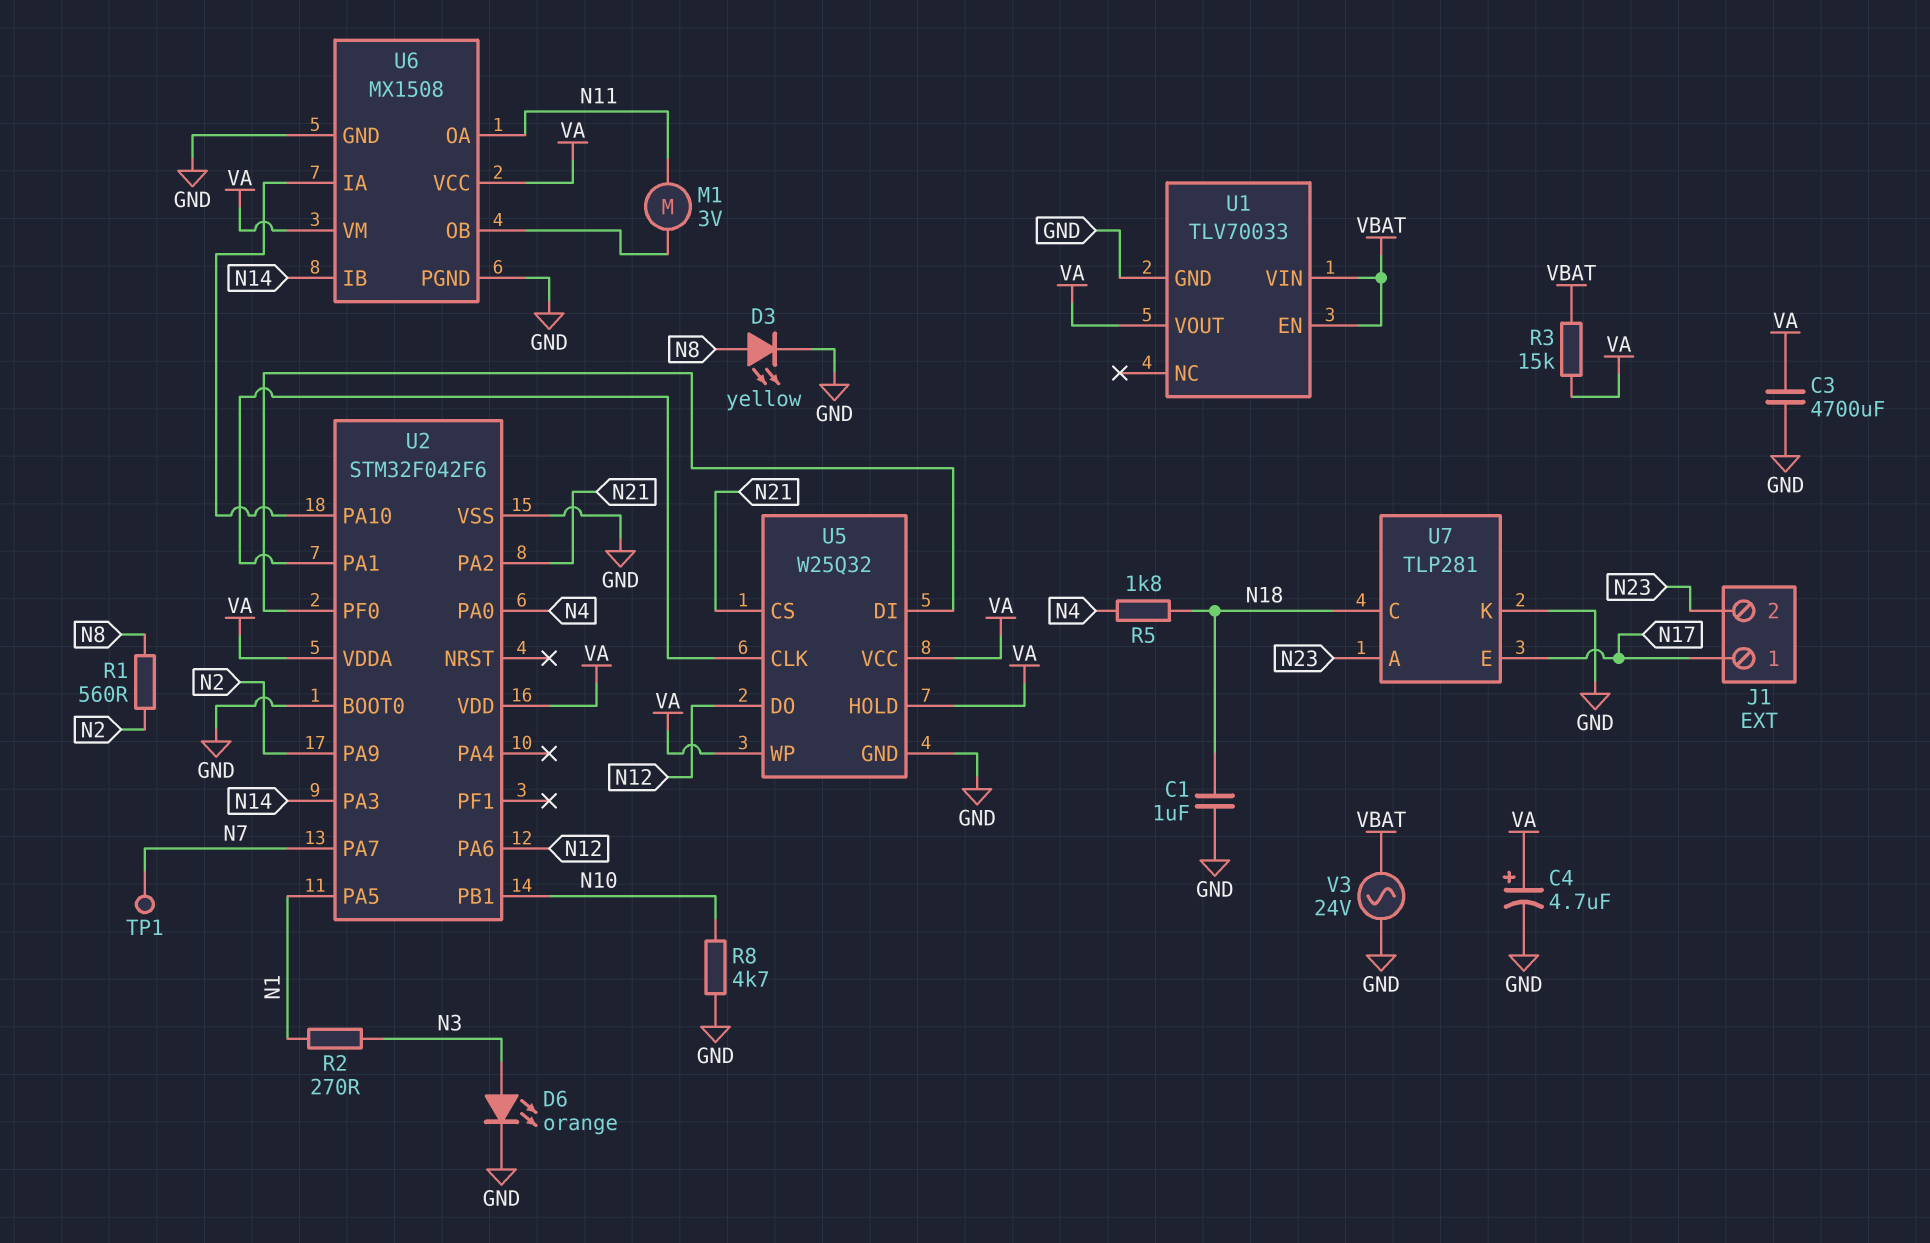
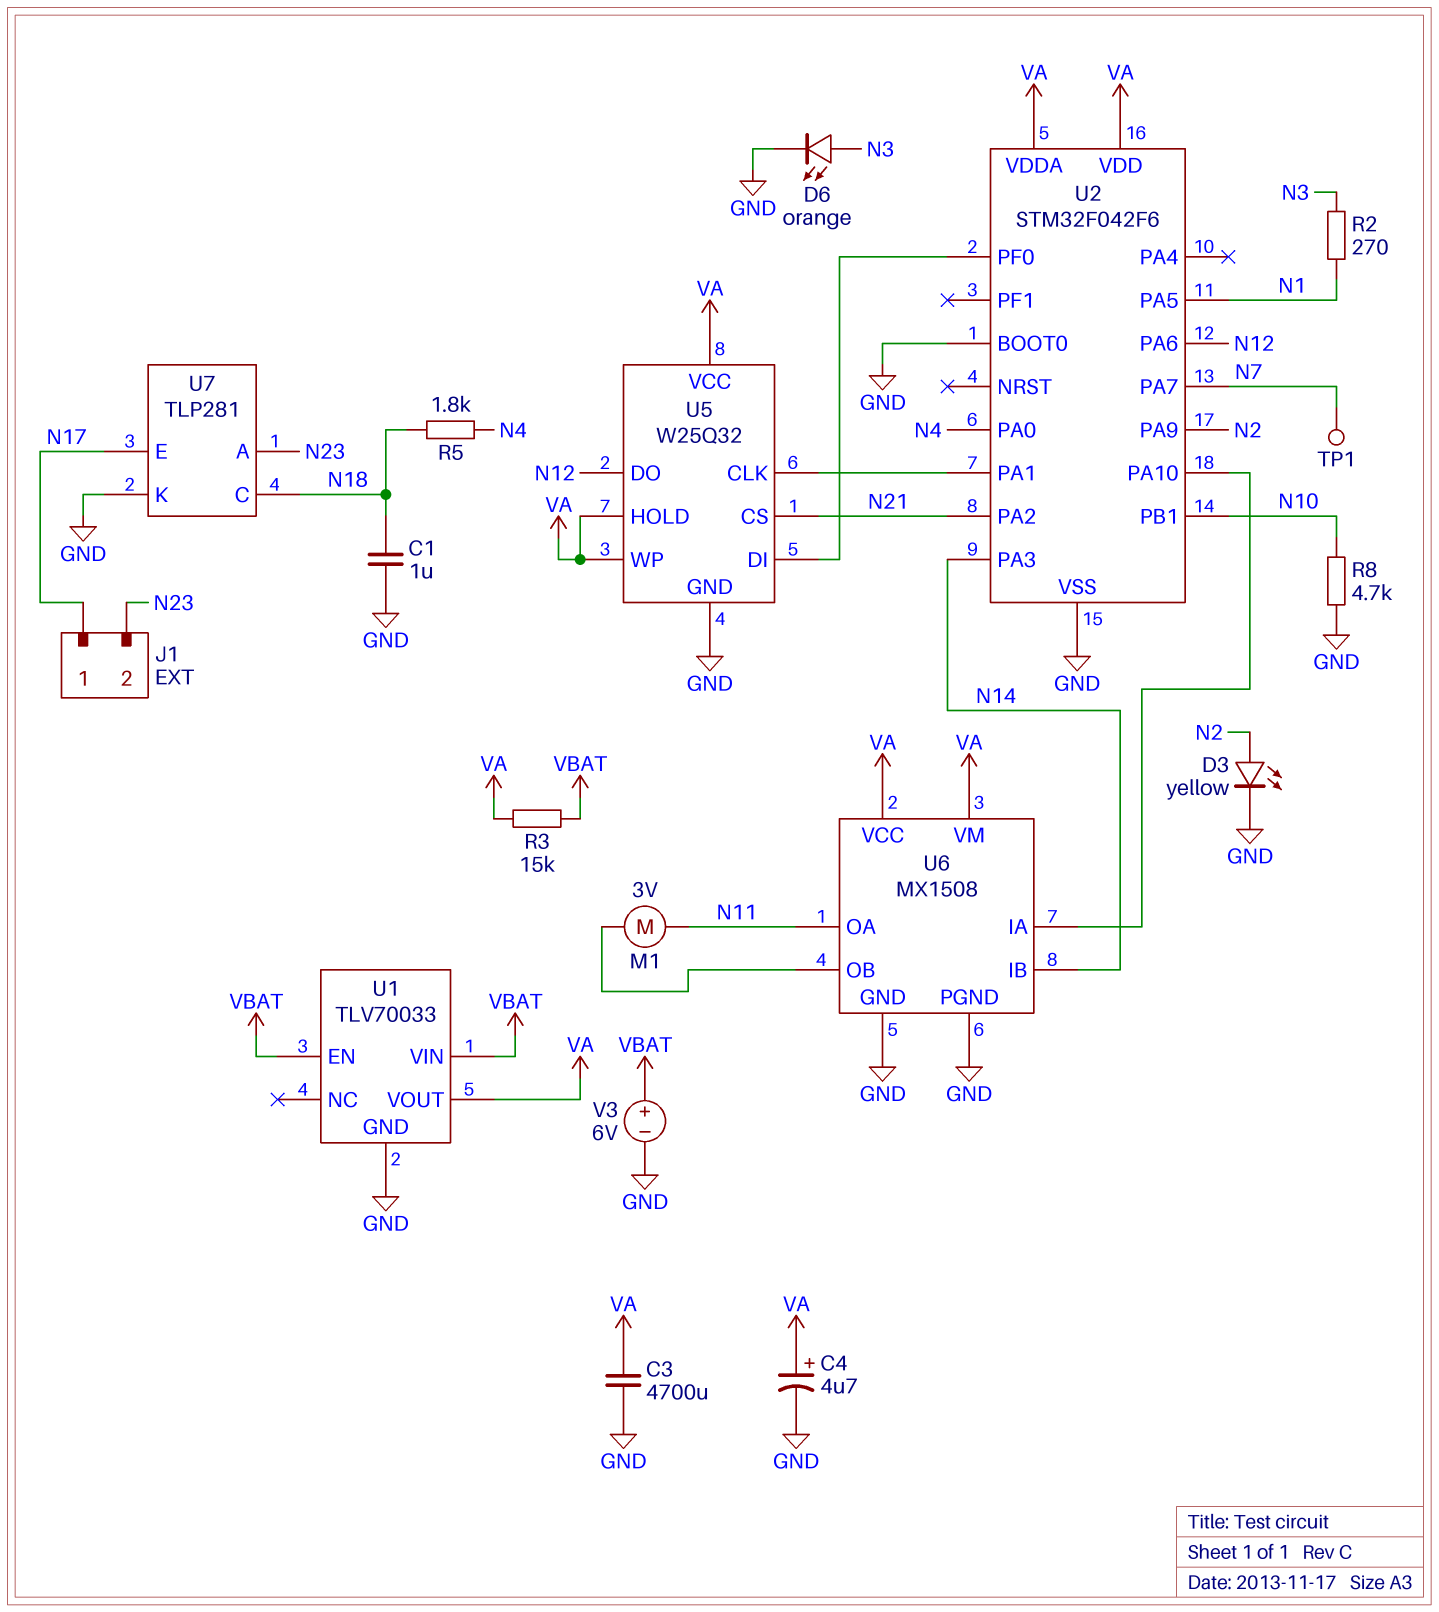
D3: LED yellow (A N8, K GND) -> LED yellow (A N2, K GND)
R1: 560 (N2, N8) -> none
V3: AC 24V (GND, VBAT) -> 6V (plus VBAT, minus GND)

